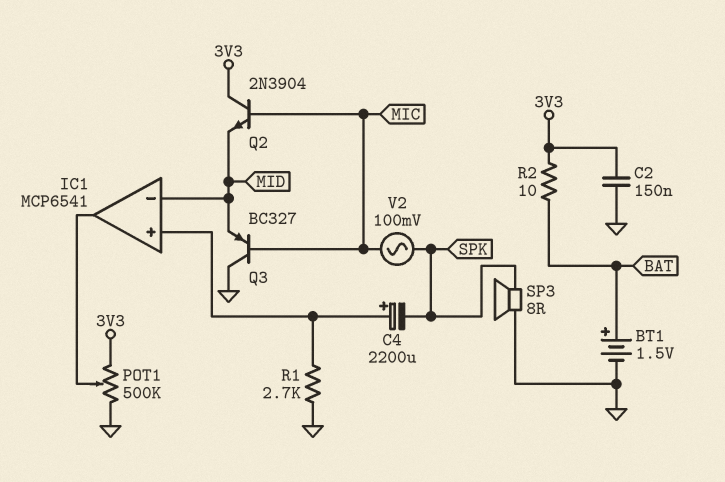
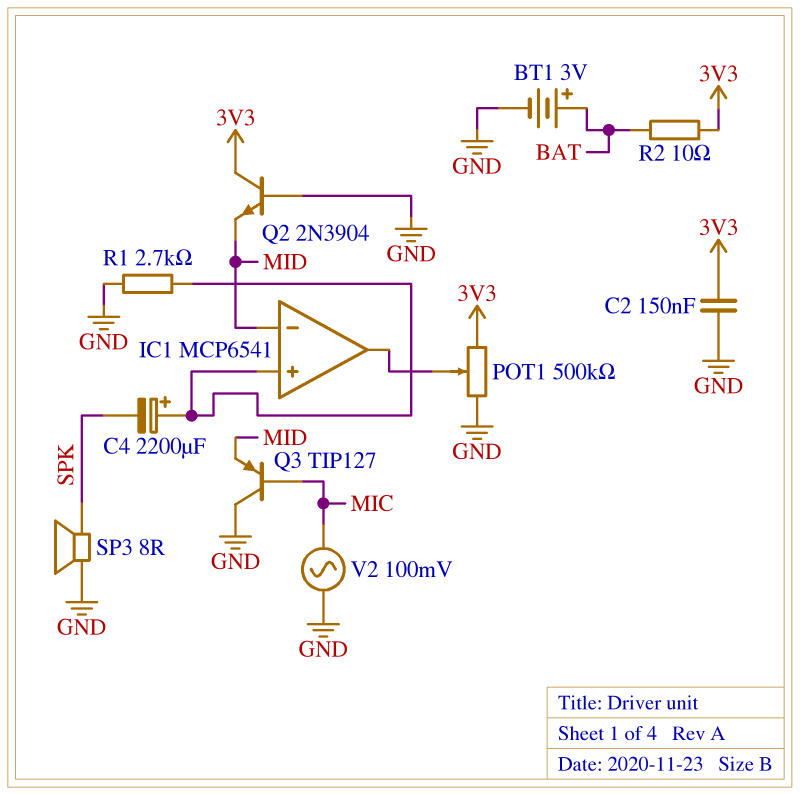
BT1: 1.5V (plus BAT, minus GND) -> 3V (plus BAT, minus GND)
Q2: NPN 2N3904 (B MIC, C 3V3, E MID) -> NPN 2N3904 (B GND, C 3V3, E MID)
Q3: PNP BC327 (B MIC, C GND, E MID) -> PNP TIP127 (B MIC, C GND, E MID)
V2: AC 100mV (MIC, SPK) -> AC 100mV (GND, MIC)

